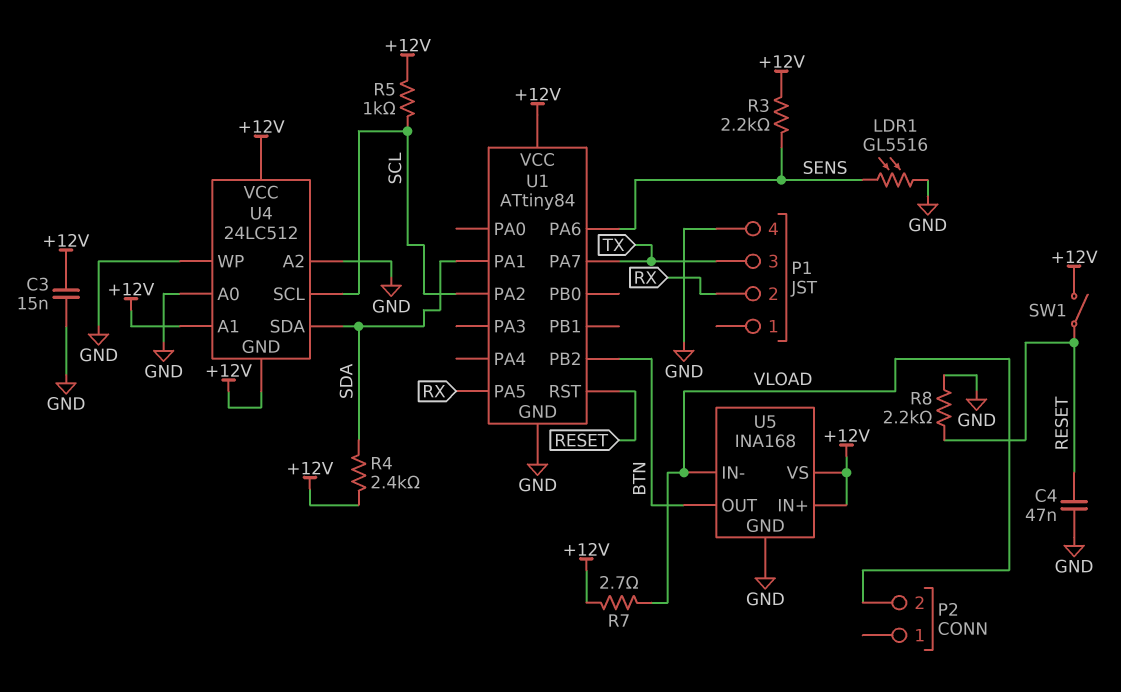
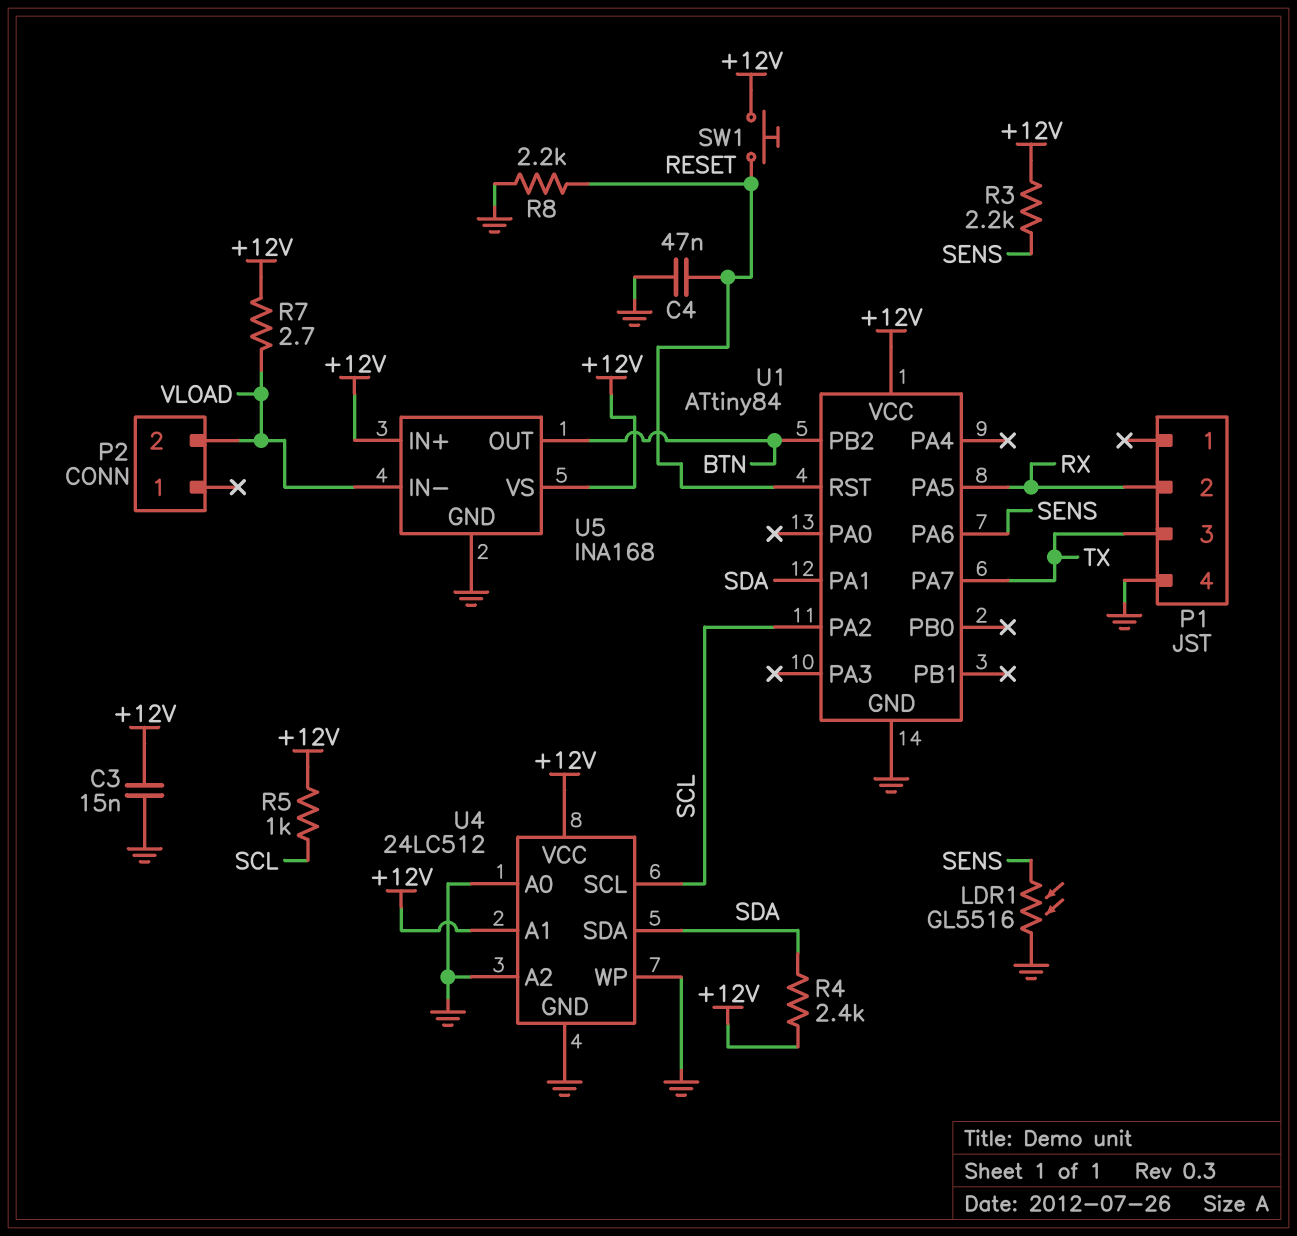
SW1: switch (+12V, RESET) -> button (+12V, RESET)
U4 pin GND: +12V -> GND

